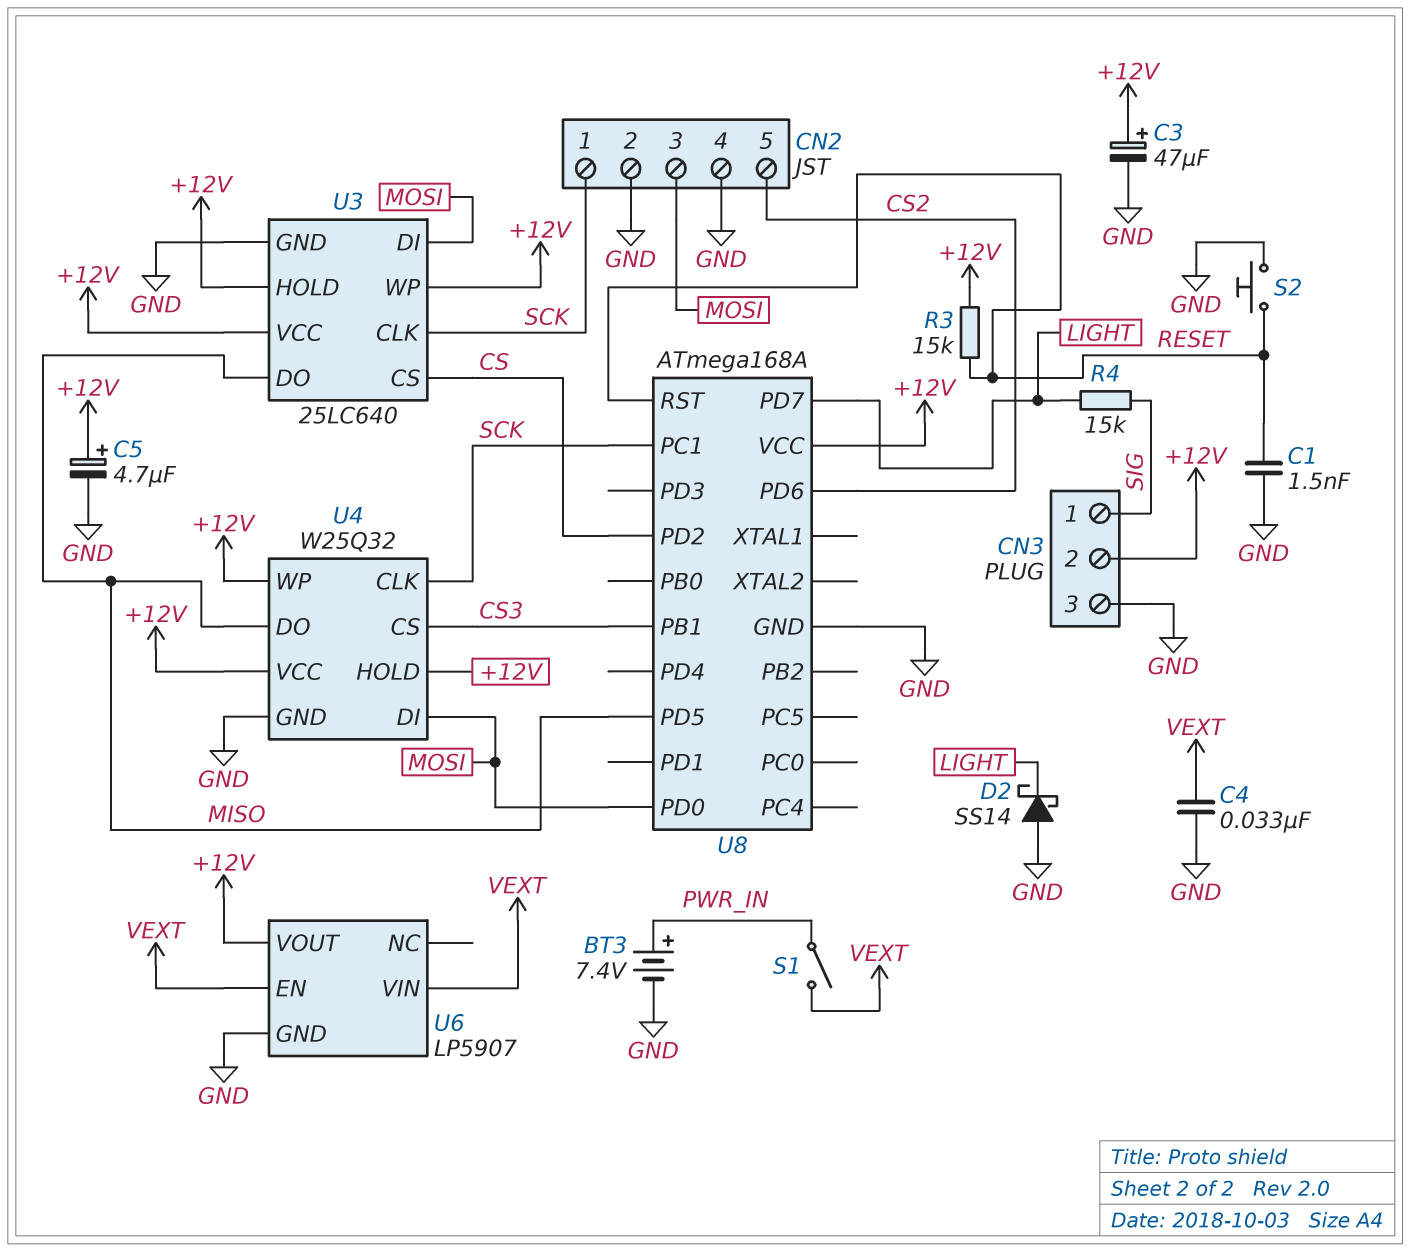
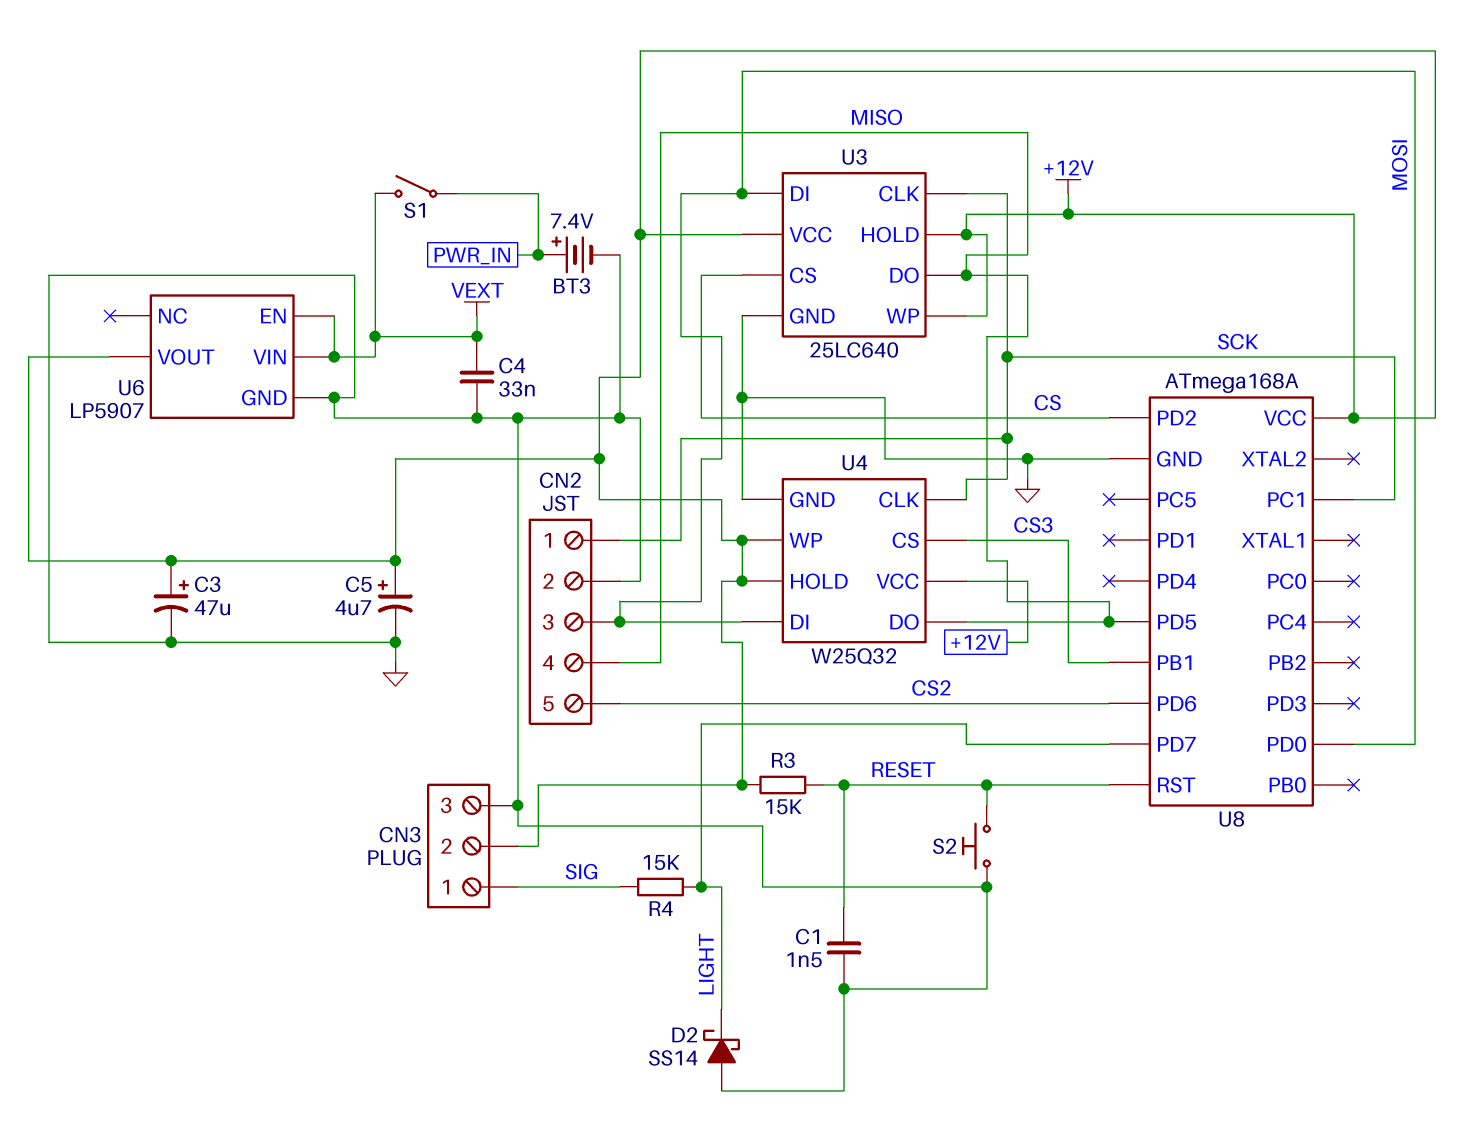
CN2 pin 4: GND -> MISO

